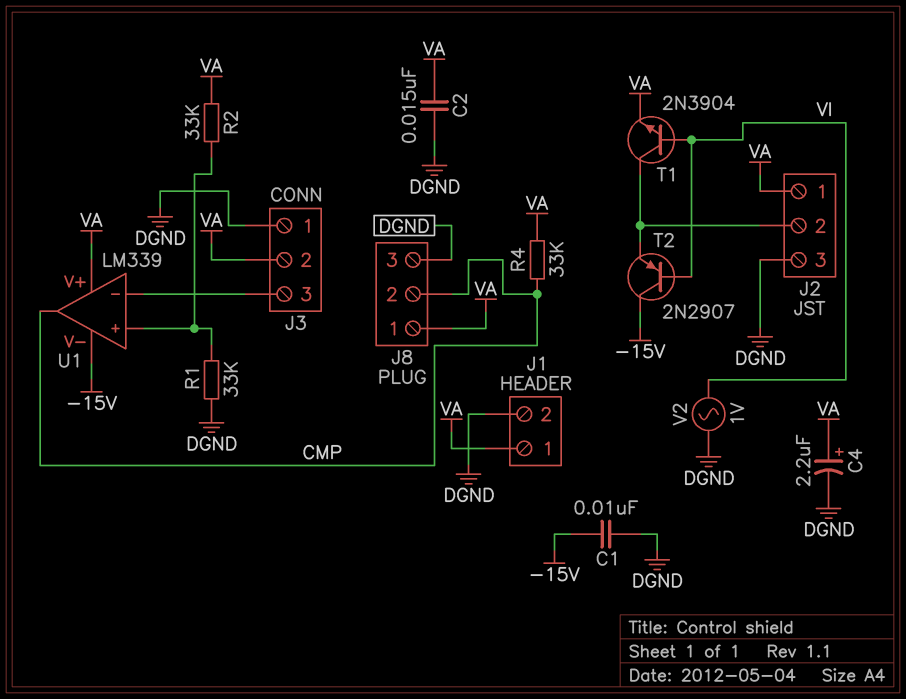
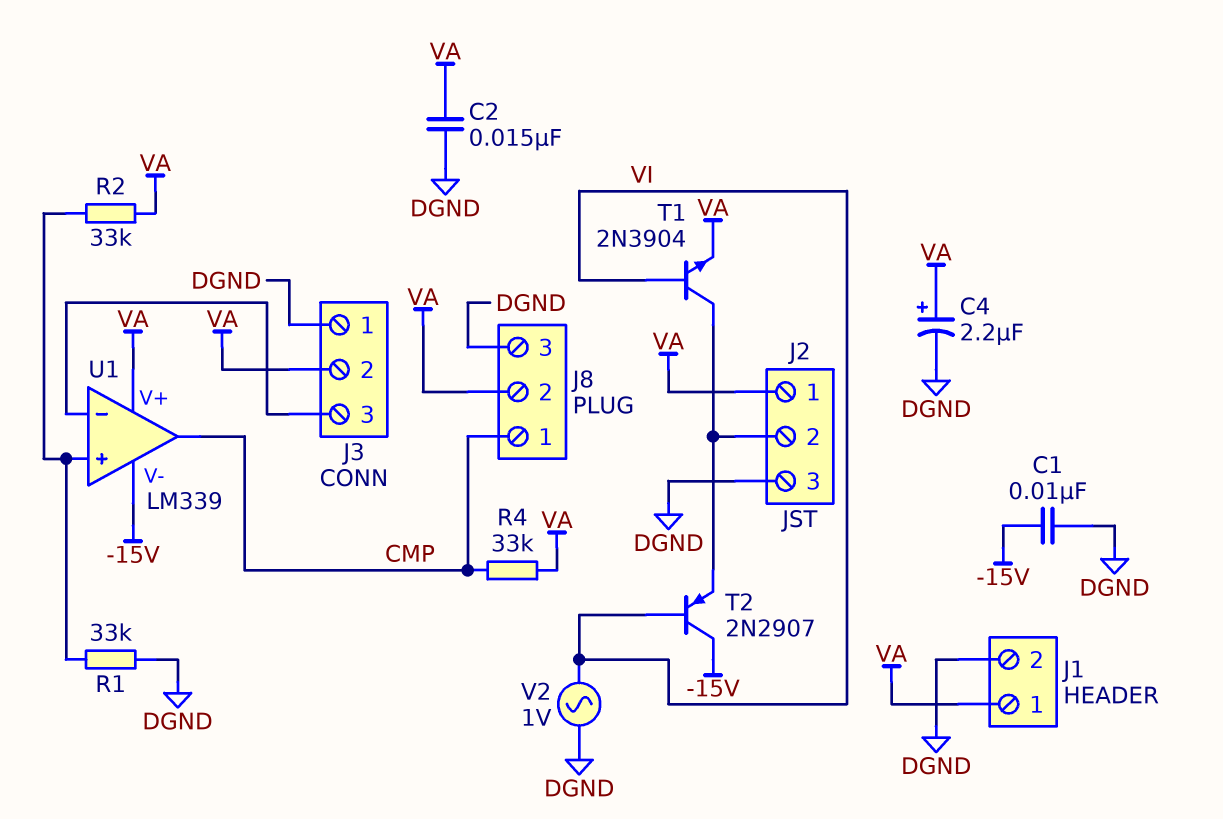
J8 pin 1: VA -> CMP
J8 pin 2: CMP -> VA

